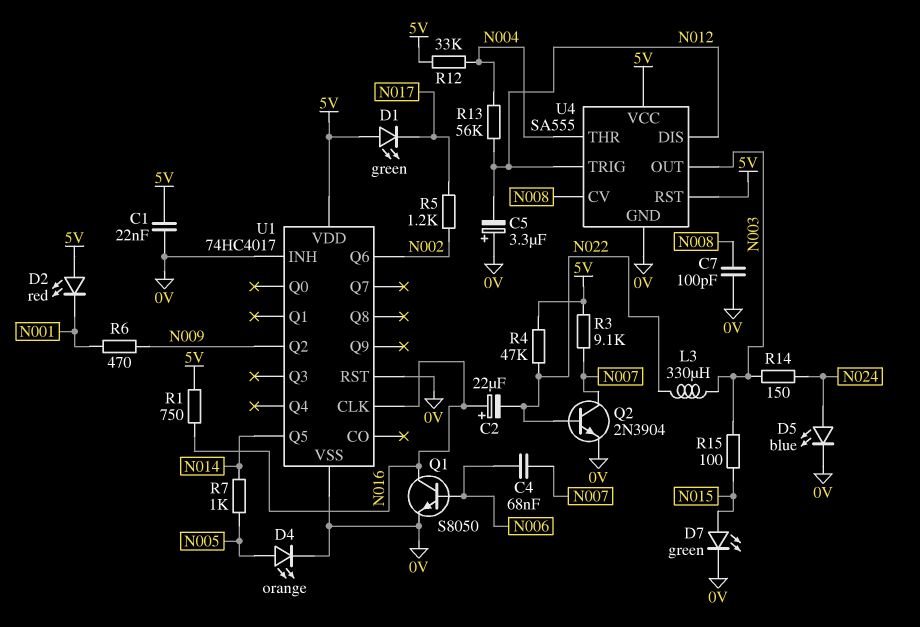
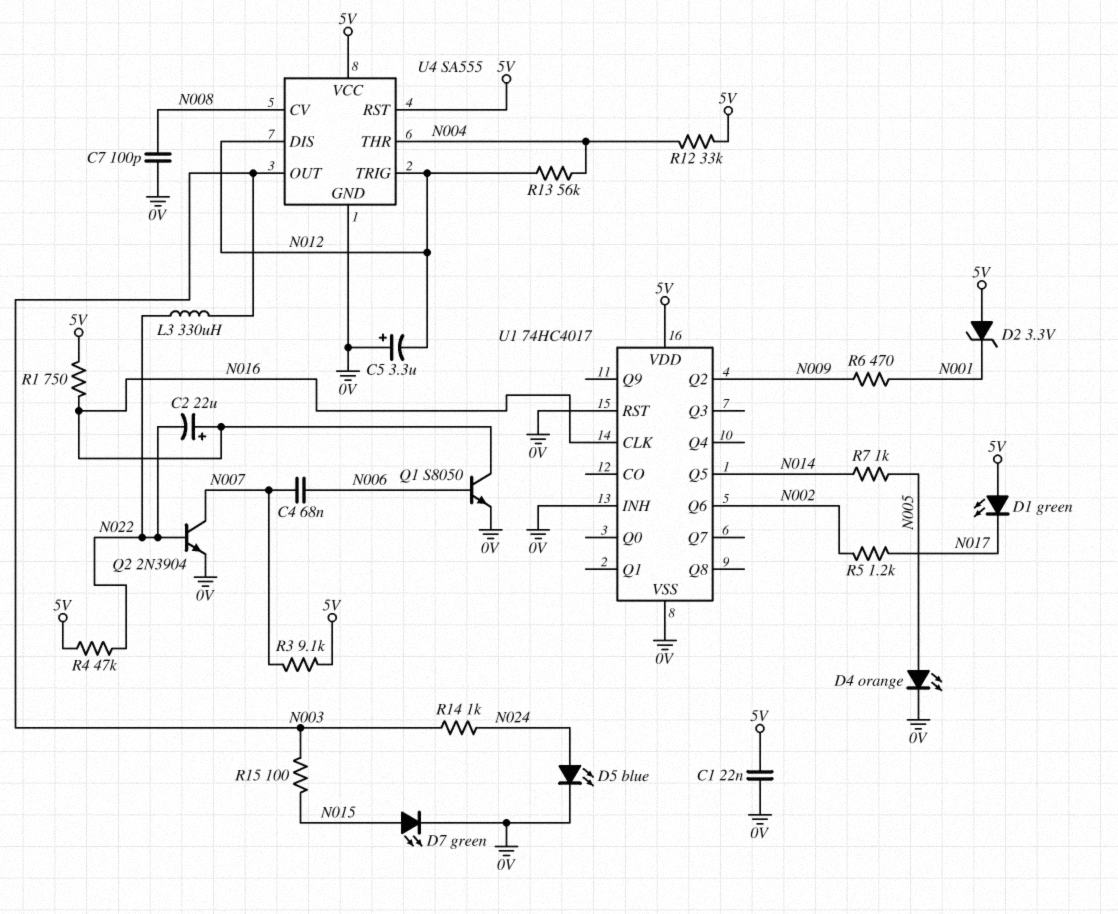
D2: LED red (A 5V, K N001) -> zener 3.3V (A 5V, K N001)
R14: 150 (N003, N024) -> 1k (N003, N024)

